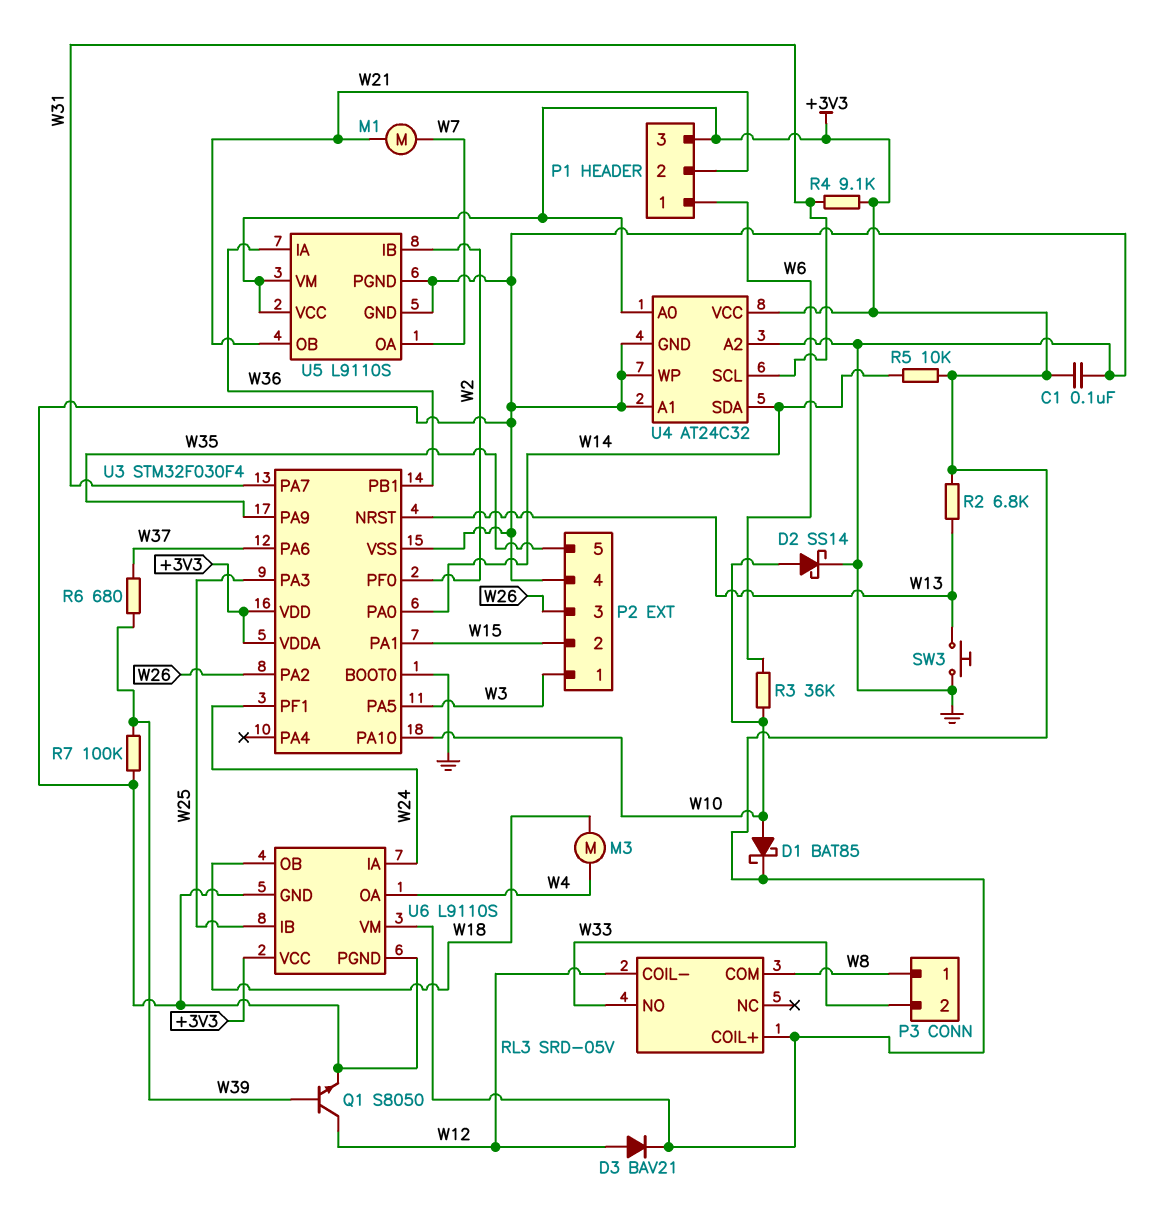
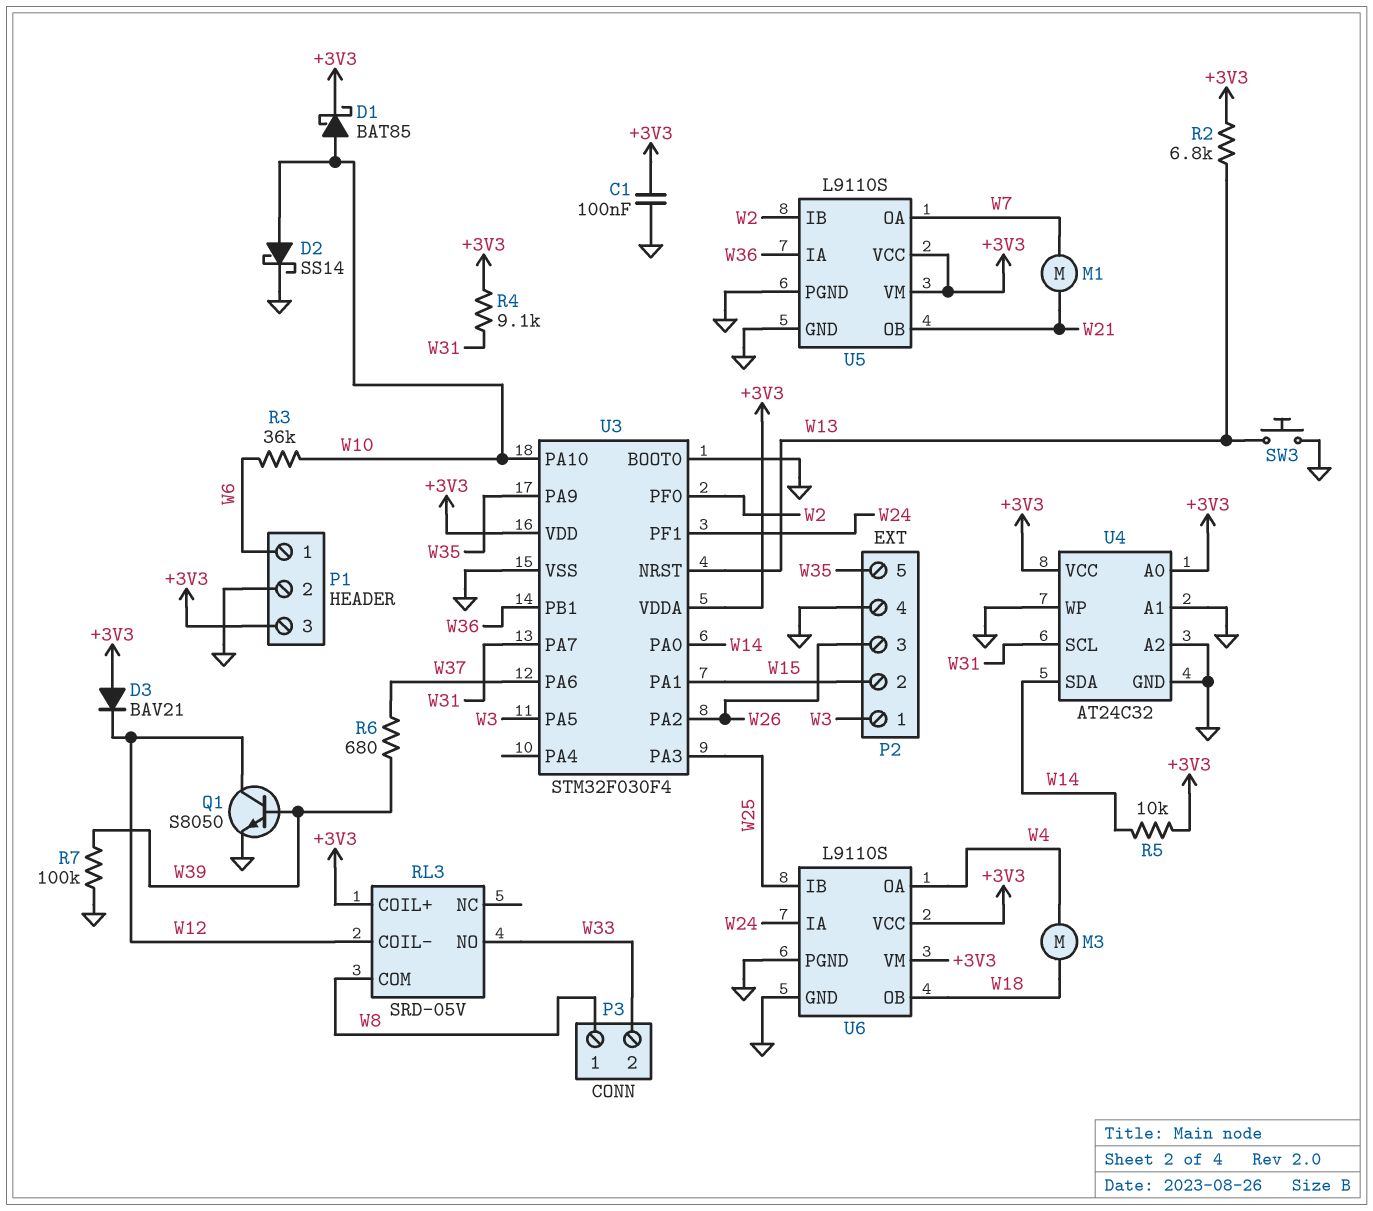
D3: diode BAV21 (A W12, K +3V3) -> diode BAV21 (A +3V3, K W12)
P1 pin 2: W21 -> GND

